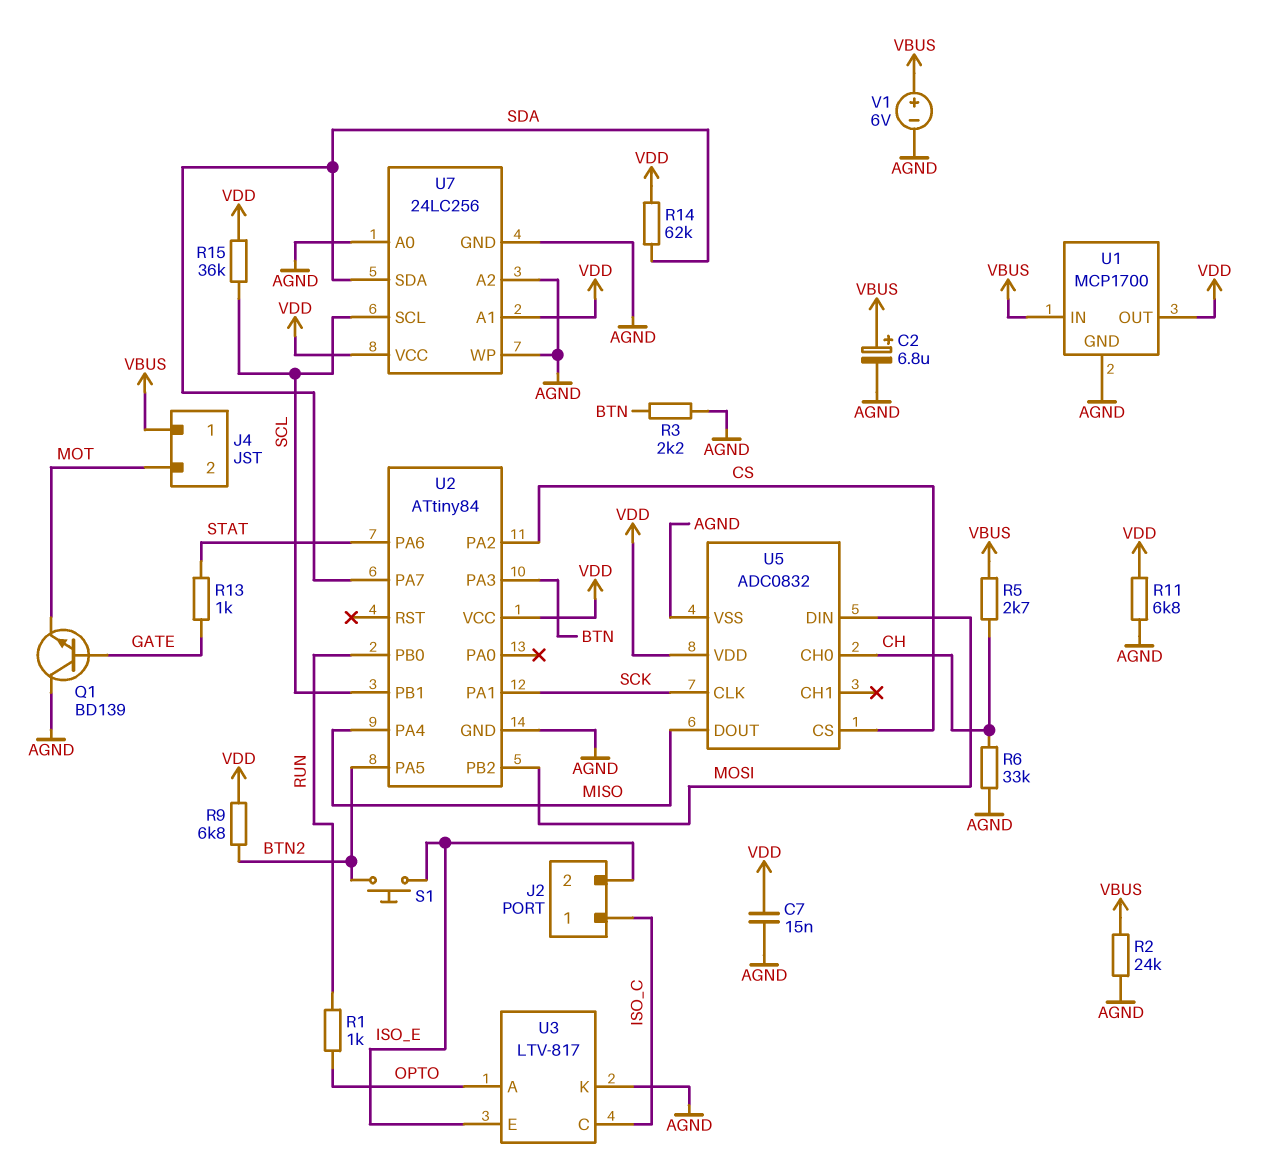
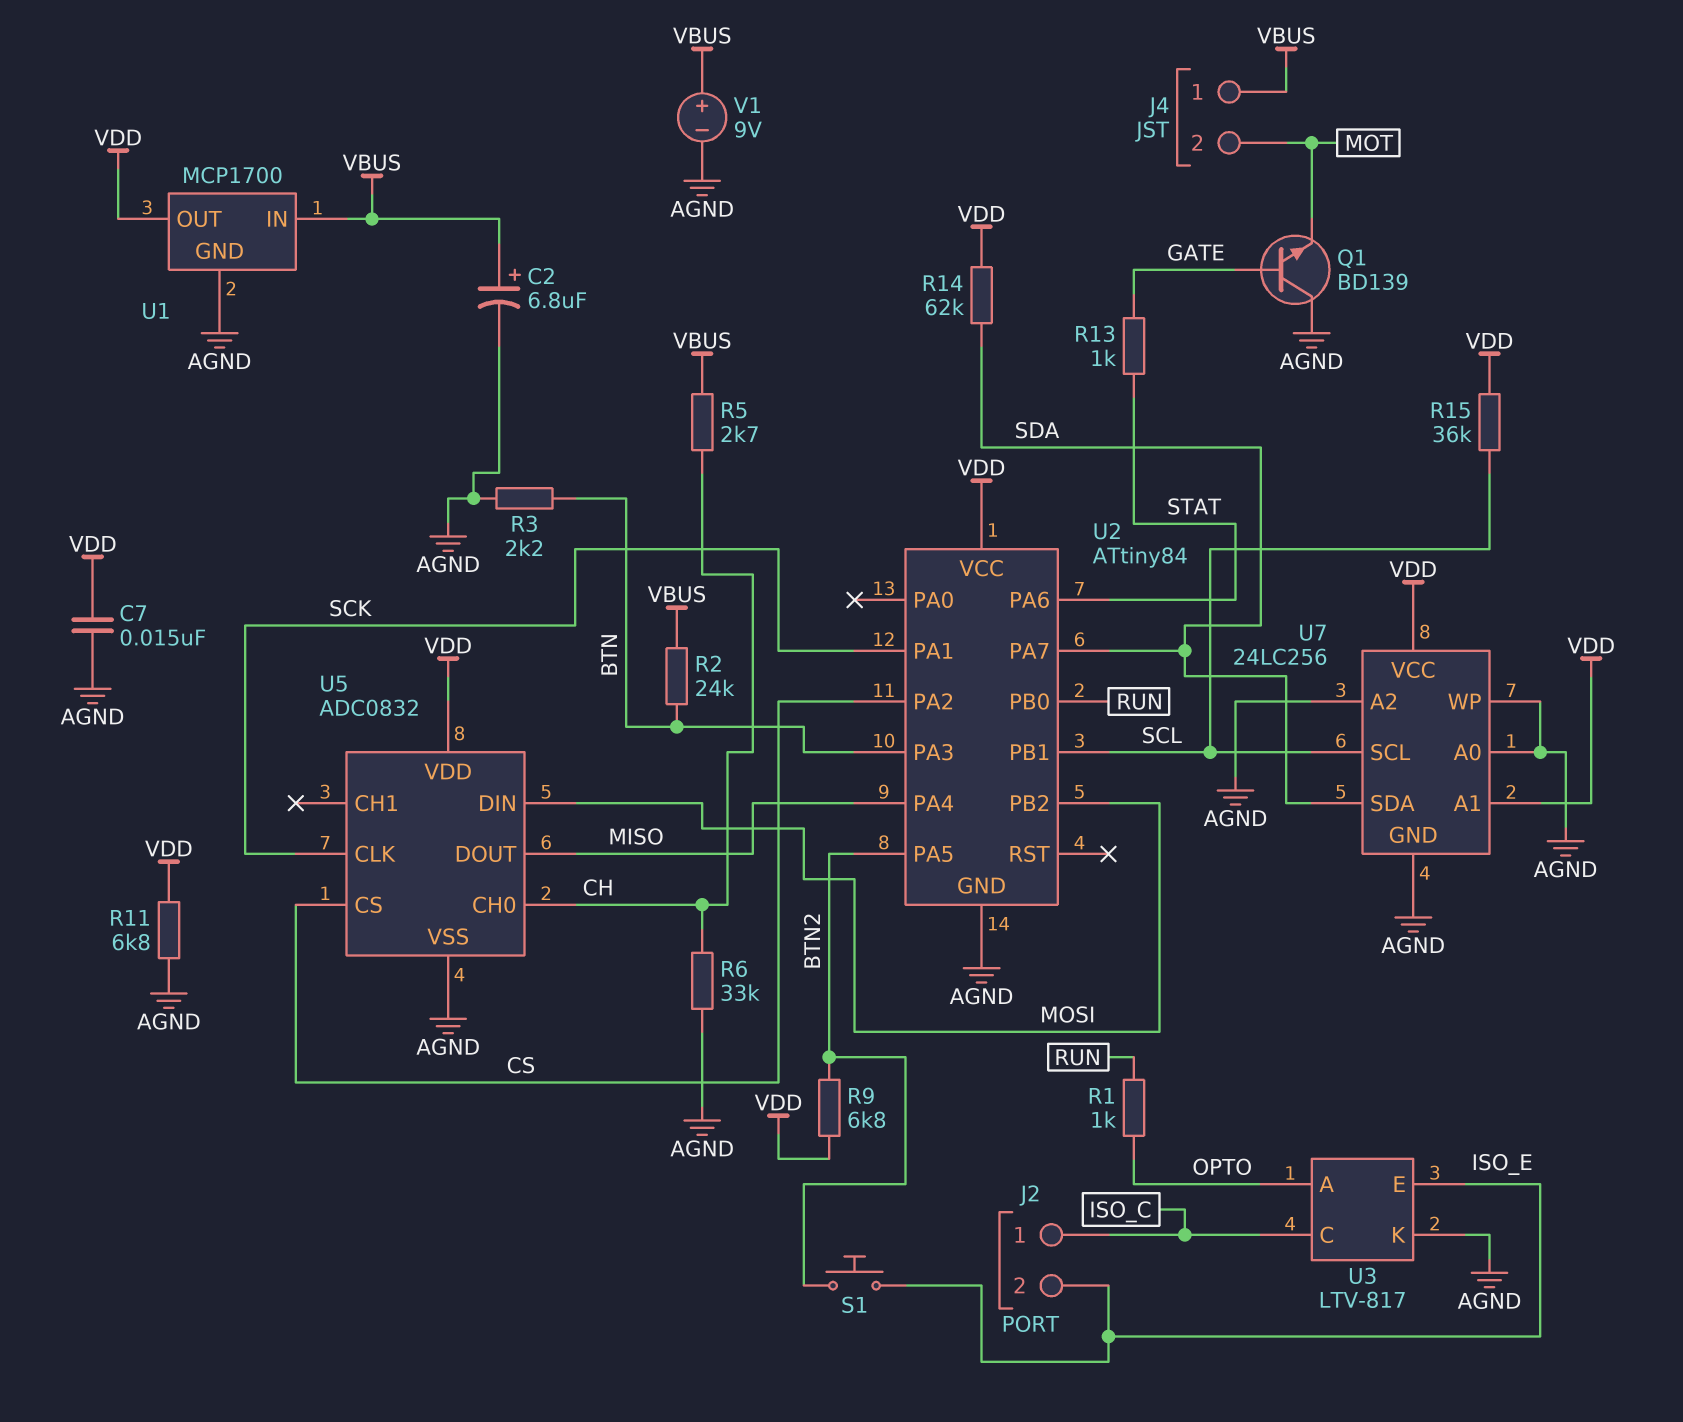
R2: 24k (AGND, VBUS) -> 24k (BTN, VBUS)
V1: 6V (plus VBUS, minus AGND) -> 9V (plus VBUS, minus AGND)

